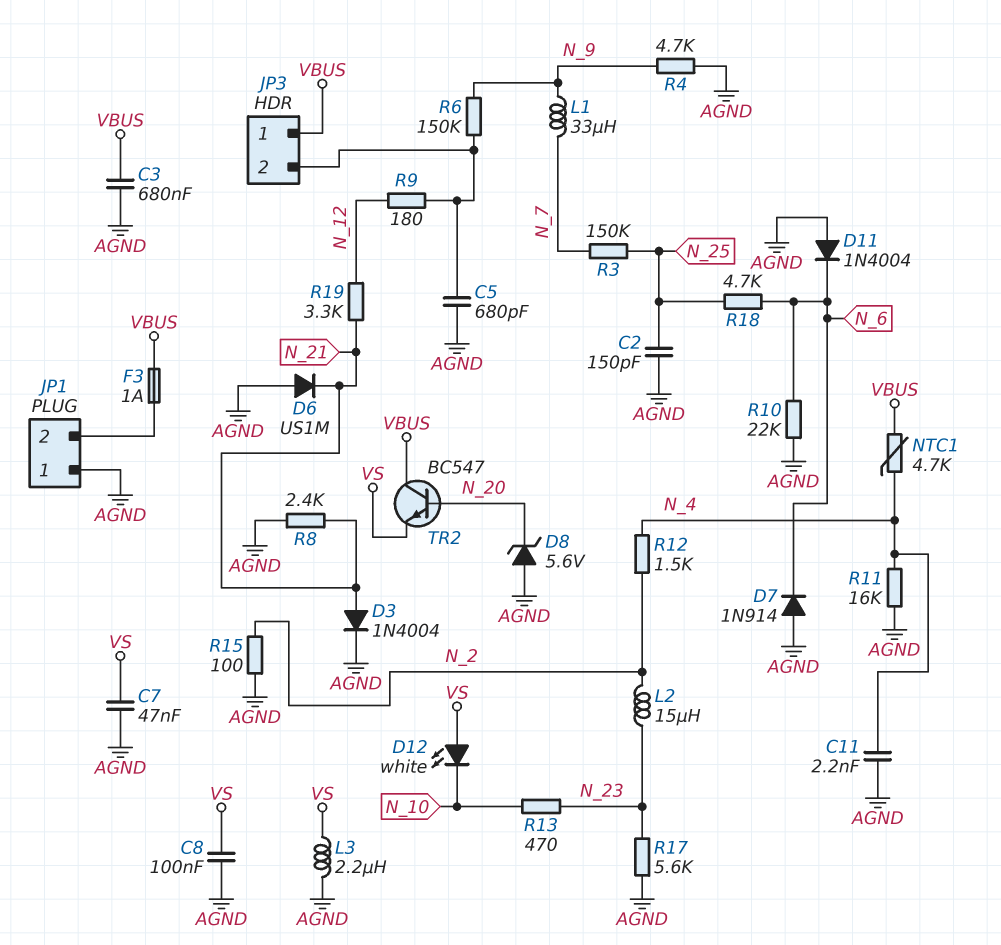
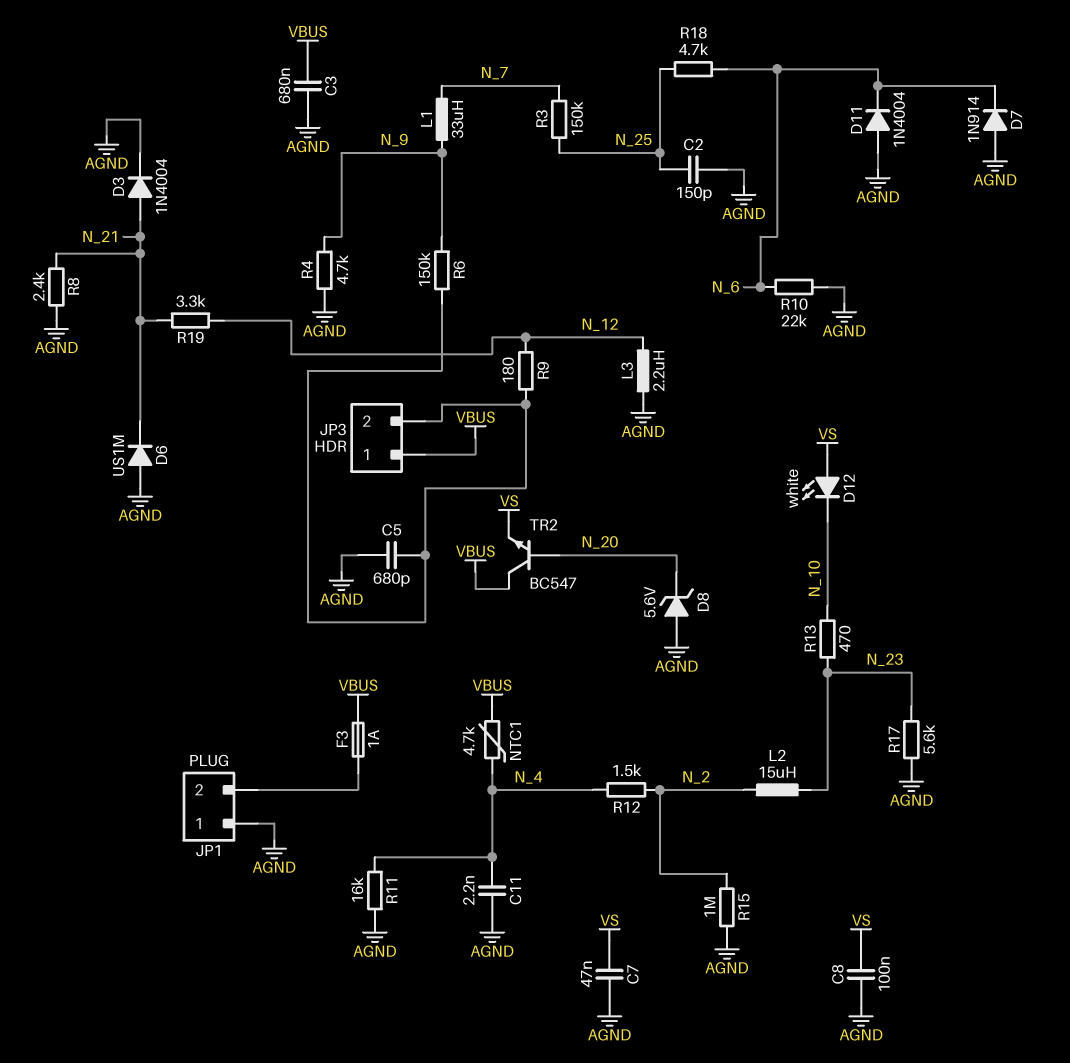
L3: 2.2uH (AGND, VS) -> 2.2uH (AGND, N_12)
R15: 100 (AGND, N_2) -> 1M (AGND, N_2)

